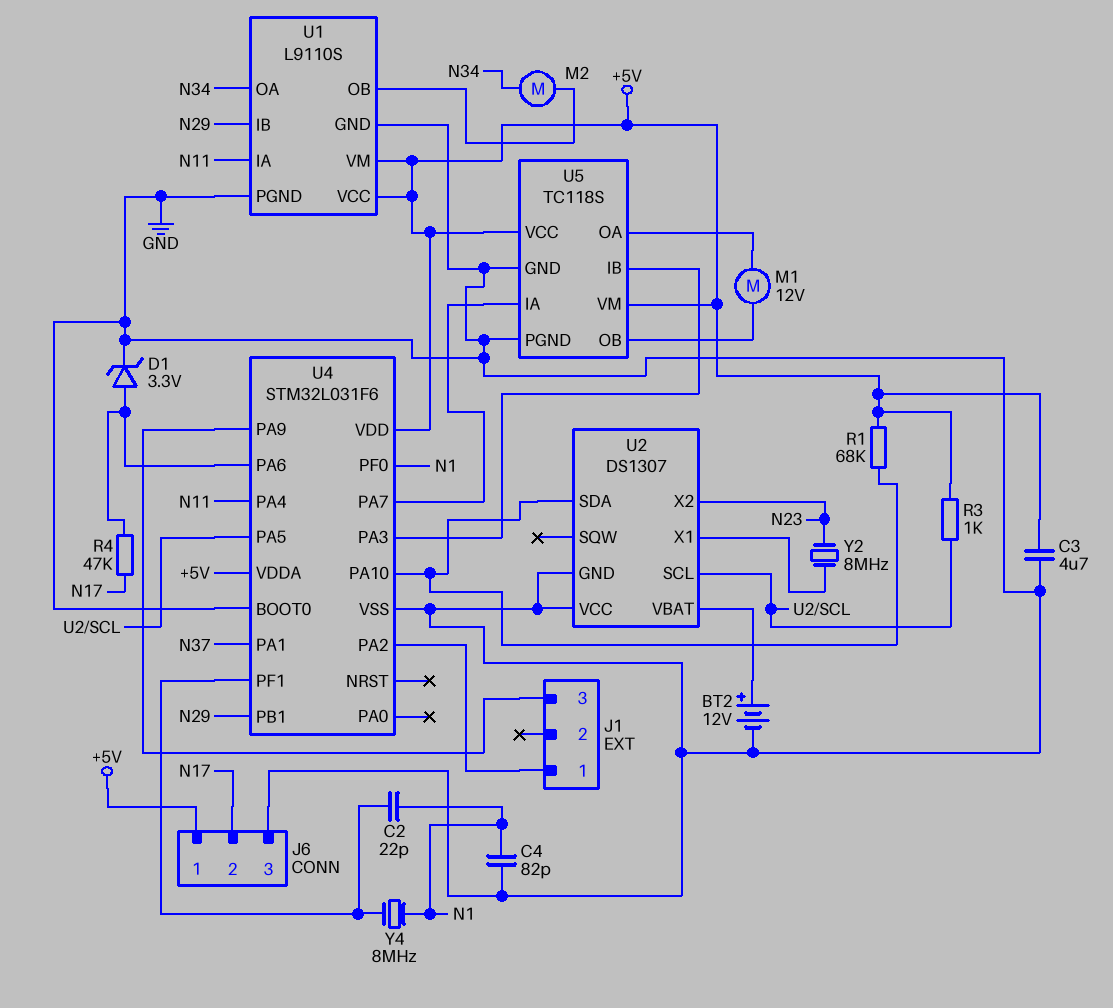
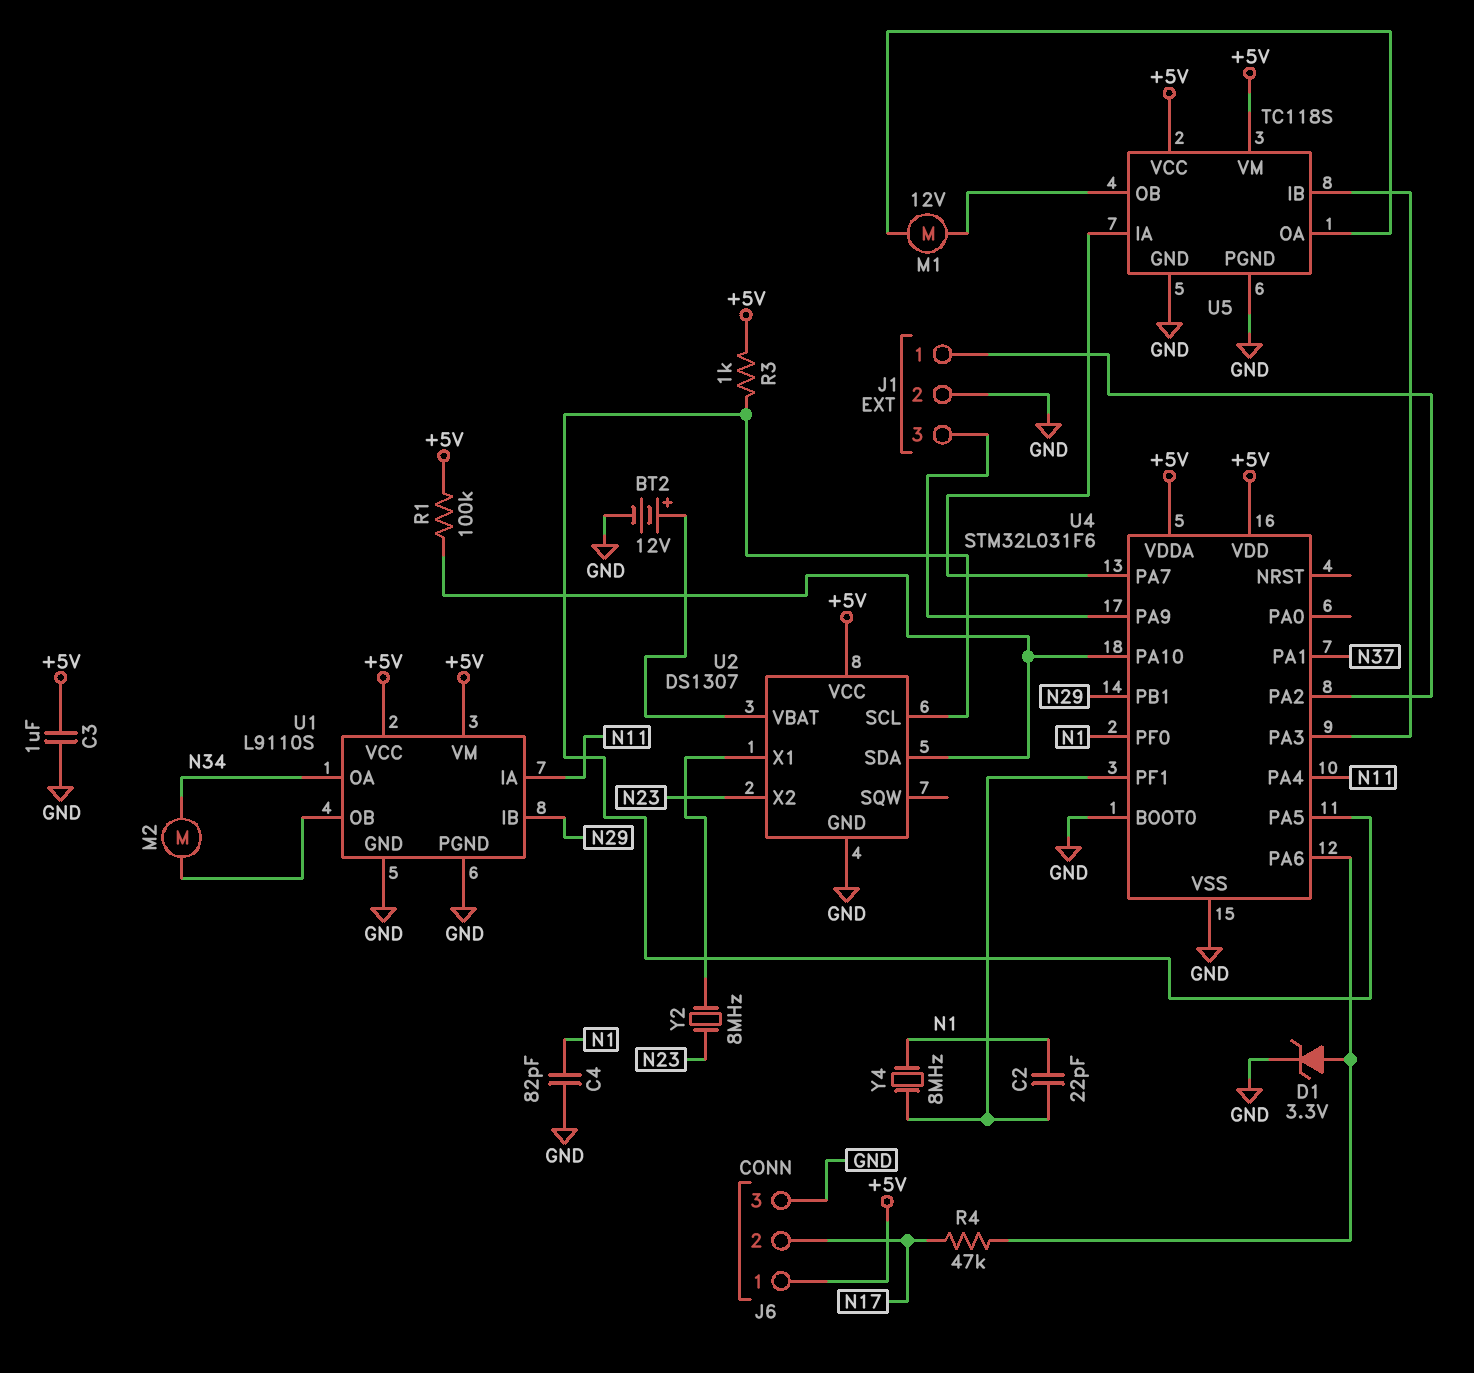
C3: 4.7uF (+5V, GND) -> 1uF (+5V, GND)
J1 pin 2: none -> GND
R1: 68k (+5V, U2/SDA) -> 100k (+5V, U2/SDA)
U2 pin VCC: GND -> +5V

